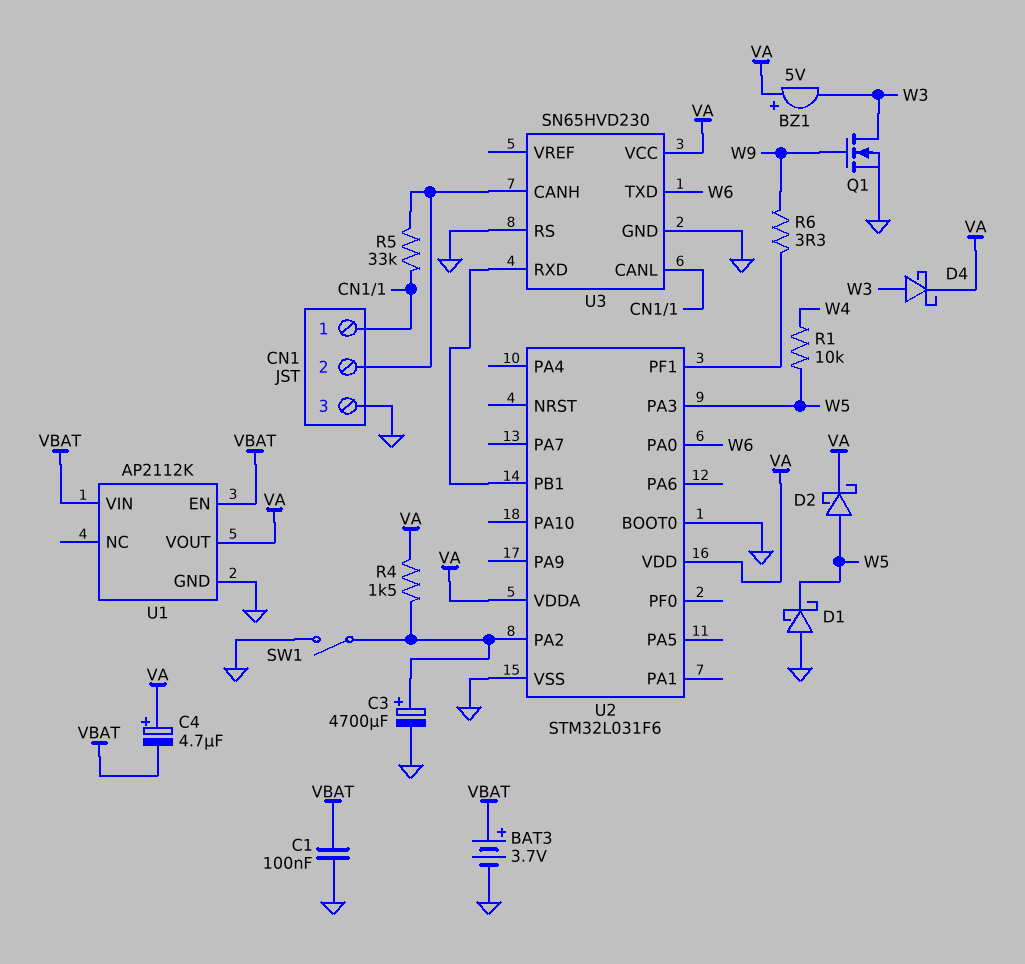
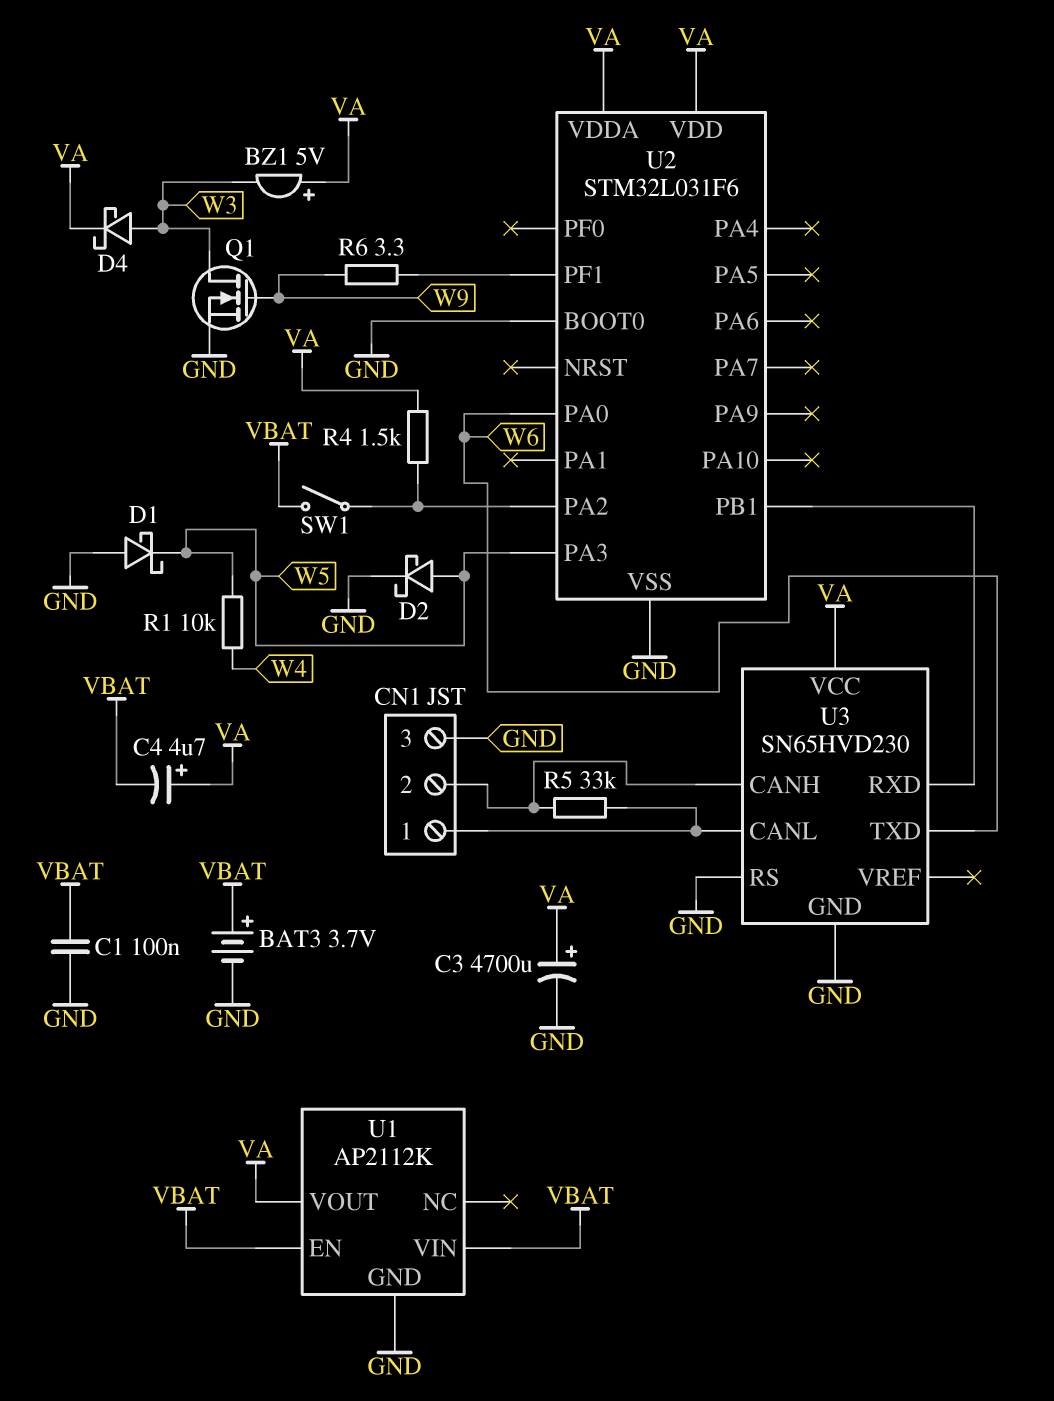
C3: 4700uF (plus U2/PA2, minus GND) -> 4700uF (plus VA, minus GND)
D2: schottky (A W5, K VA) -> schottky (A W5, K GND)
SW1: switch (GND, U2/PA2) -> switch (U2/PA2, VBAT)

